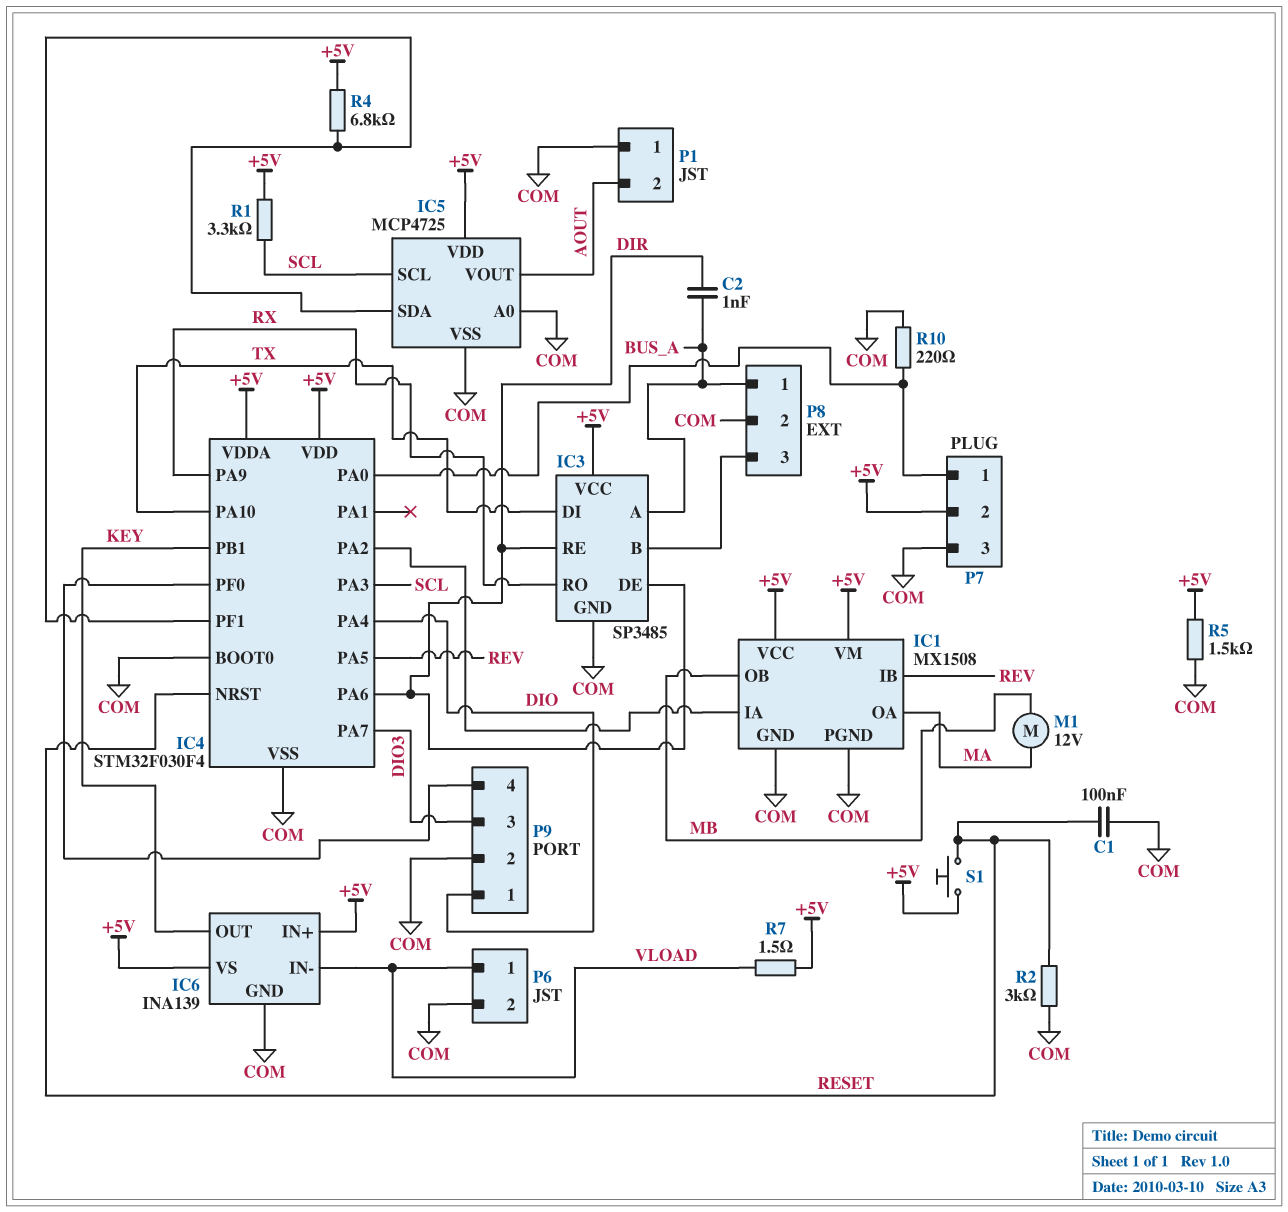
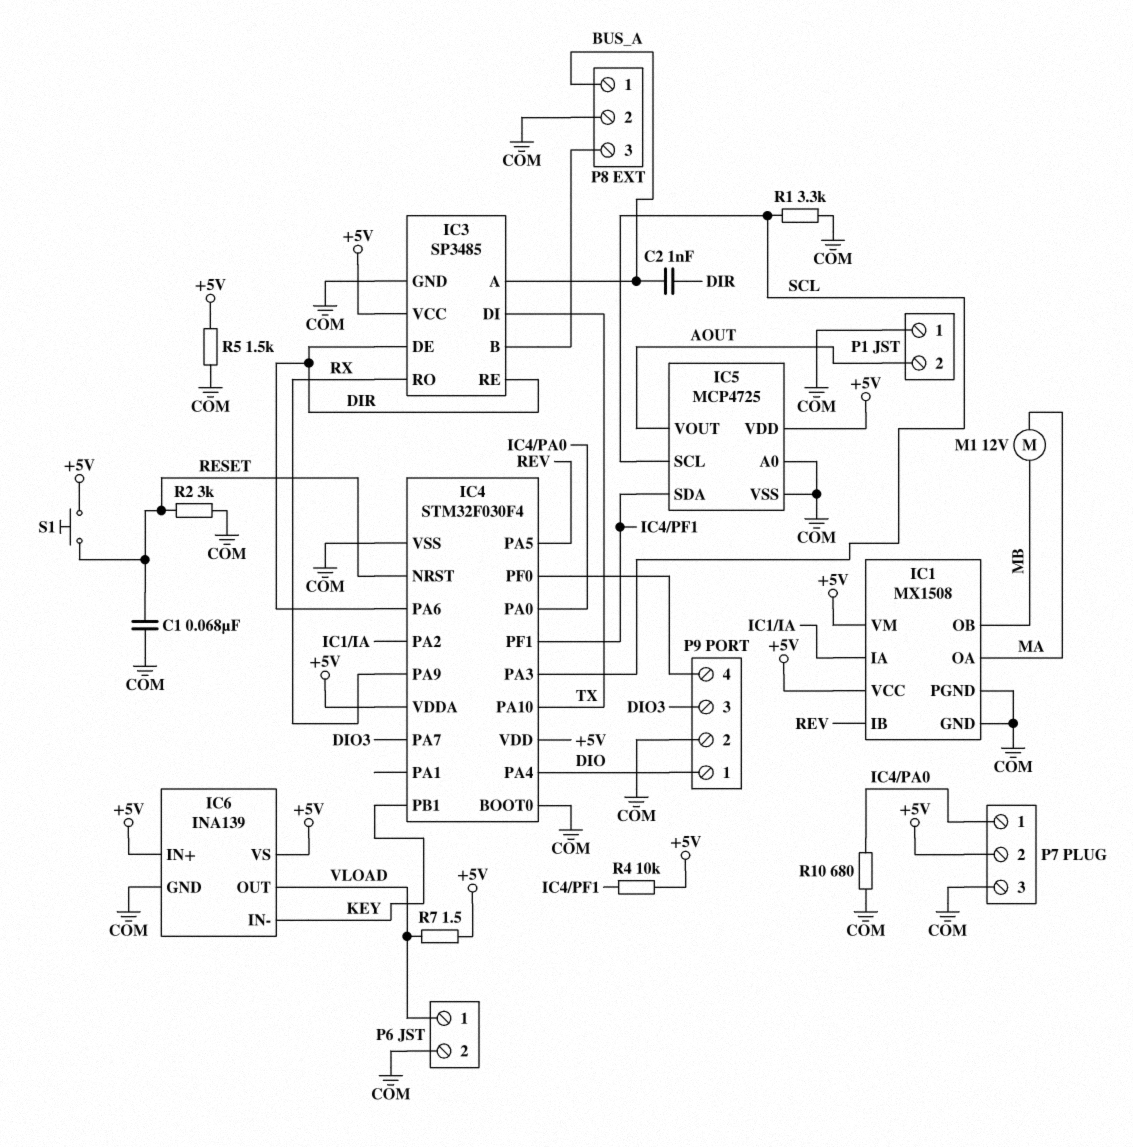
C1: 100nF (COM, RESET) -> 68nF (COM, RESET)
IC6 pin IN-: VLOAD -> KEY
IC6 pin OUT: KEY -> VLOAD
R1: 3.3k (+5V, SCL) -> 3.3k (COM, SCL)
R4: 6.8k (+5V, IC4/PF1) -> 10k (+5V, IC4/PF1)
R10: 220 (COM, IC4/PA0) -> 680 (COM, IC4/PA0)

